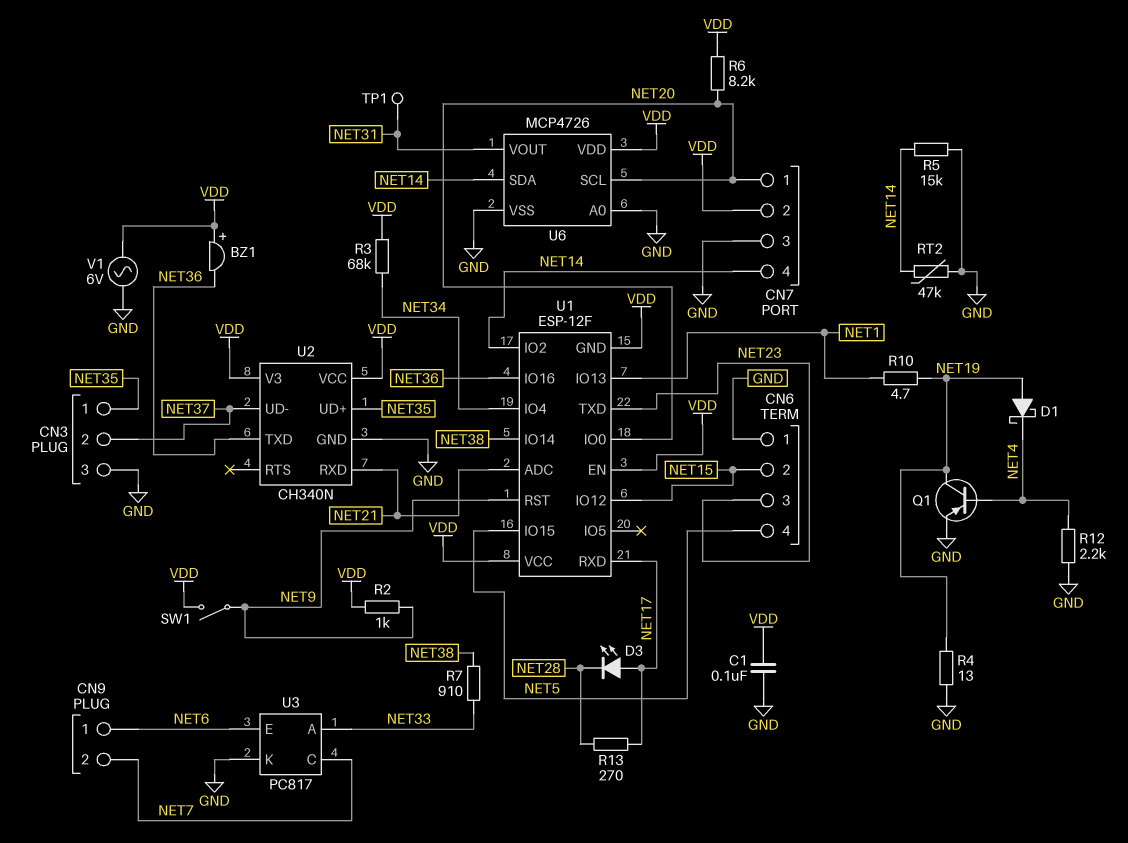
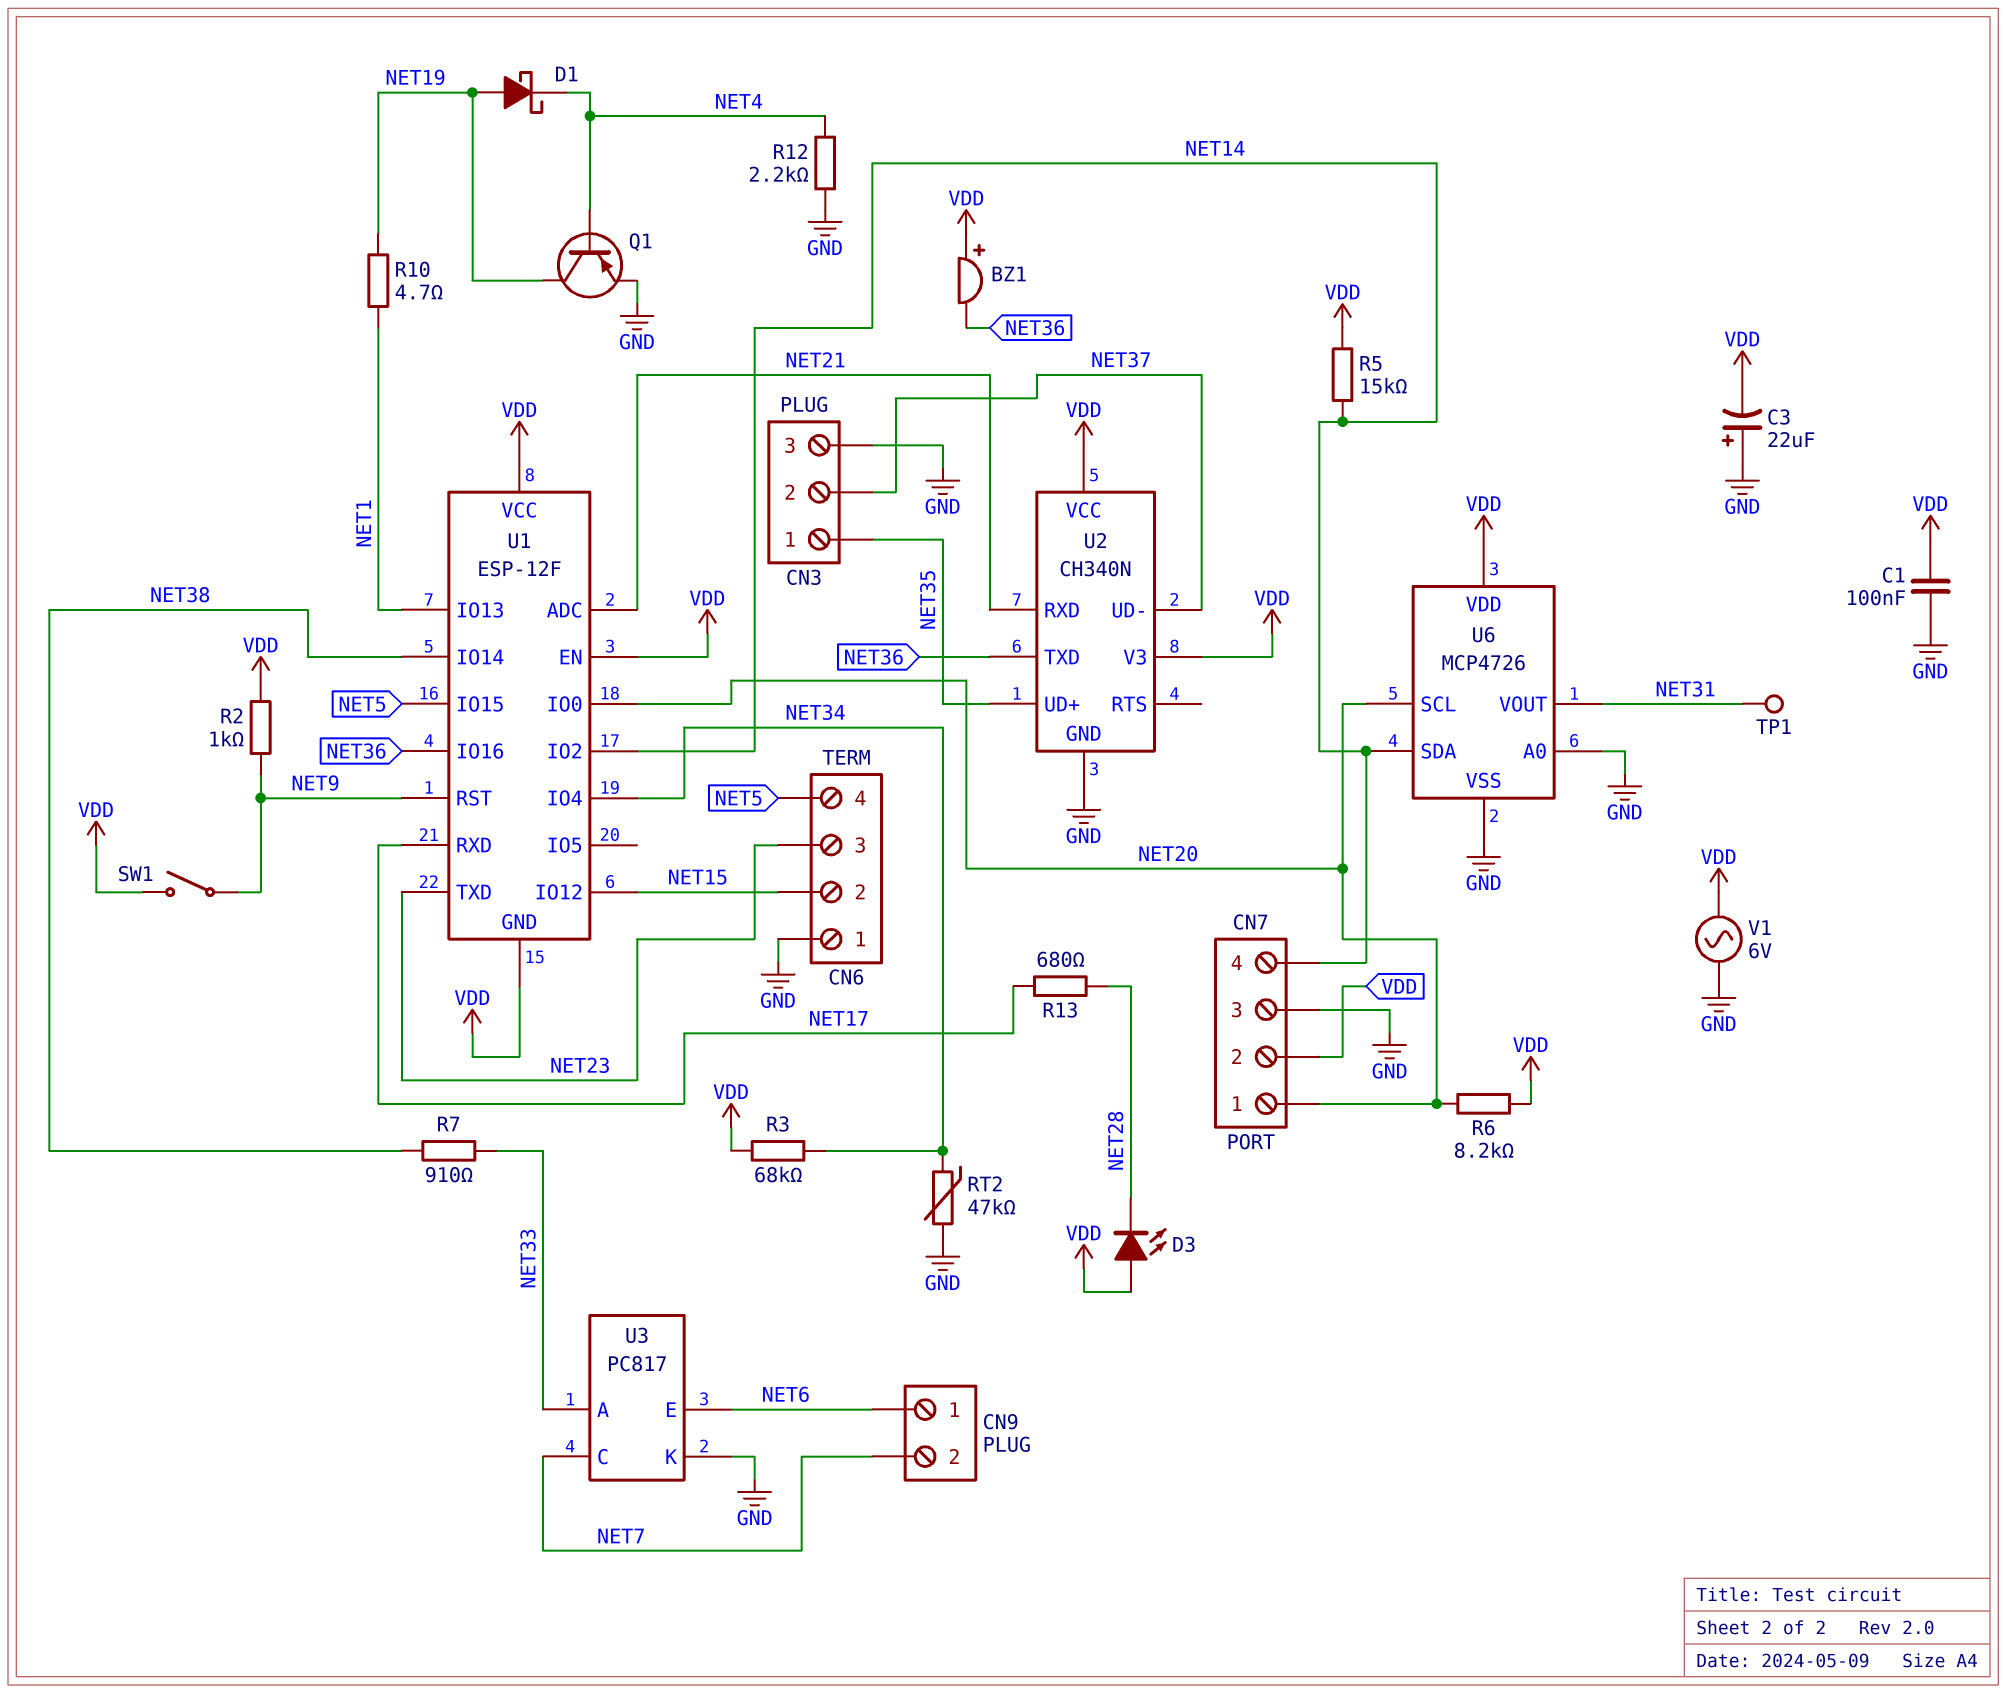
C3: none -> 22uF (plus GND, minus VDD)
D3: LED (A NET17, K NET28) -> LED (A VDD, K NET28)
R4: 13 (GND, NET19) -> none
R5: 15k (GND, NET14) -> 15k (NET14, VDD)
R13: 270 (NET17, NET28) -> 680 (NET17, NET28)
RT2: 47k (GND, NET14) -> 47k (GND, NET34)

